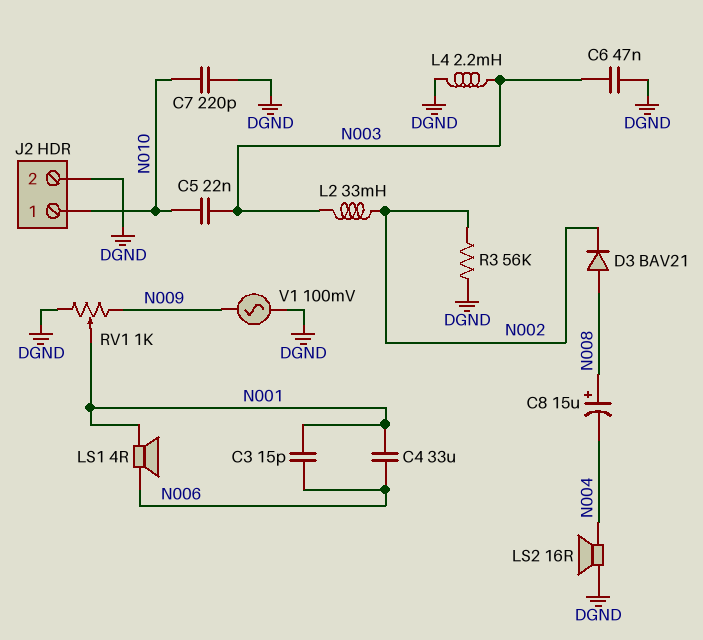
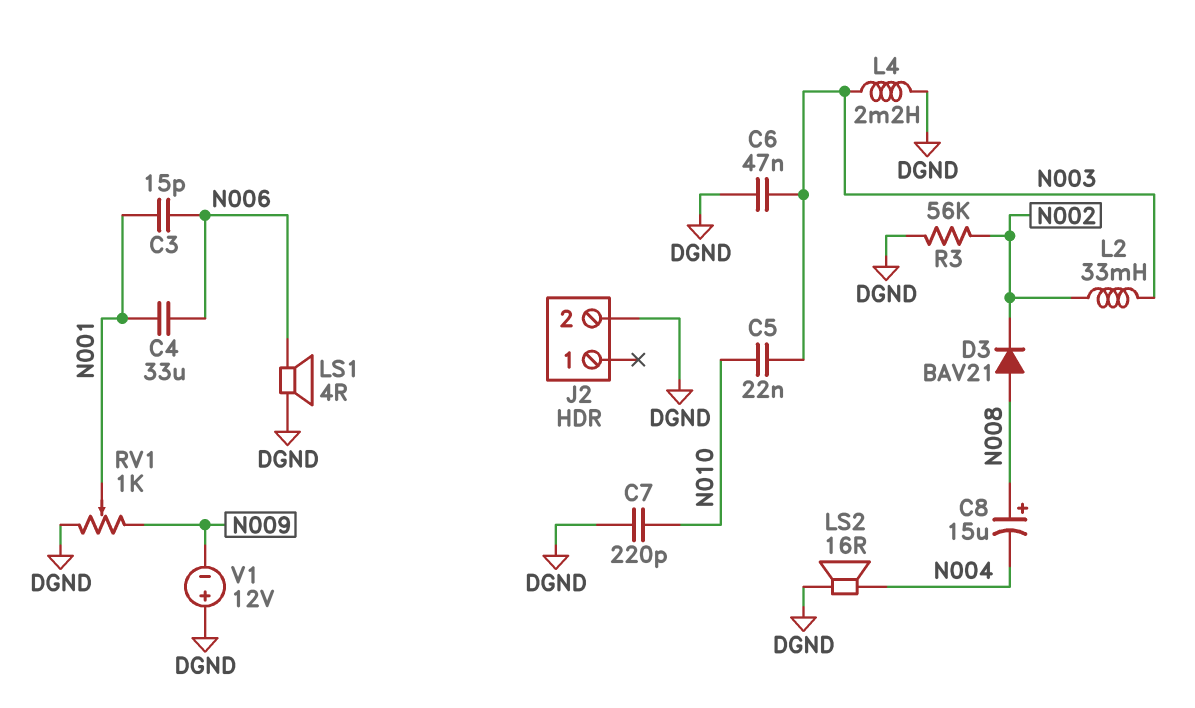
J2 pin 1: N010 -> none
LS1: speaker 4R (N001, N006) -> speaker 4R (DGND, N006)
V1: AC 100mV (DGND, N009) -> 12V (plus DGND, minus N009)

